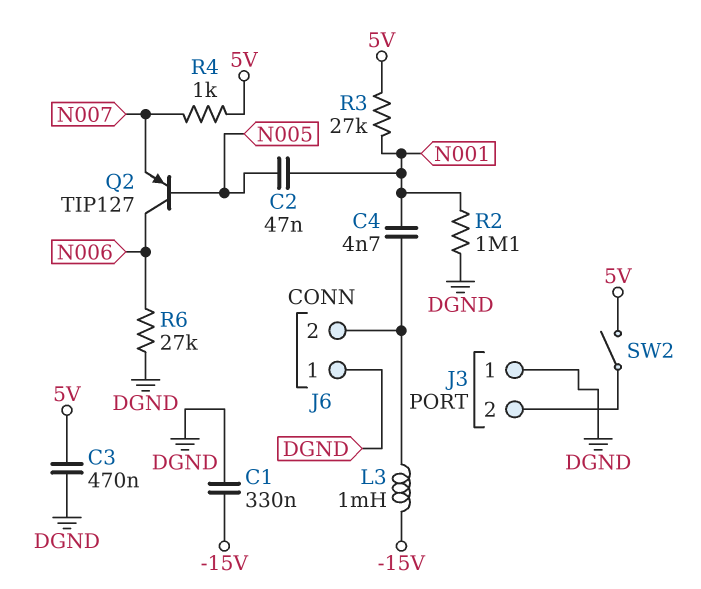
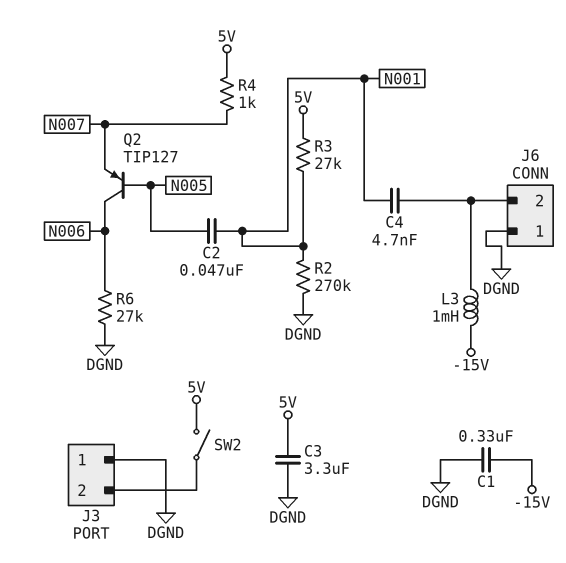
C3: 470nF (5V, DGND) -> 3.3uF (5V, DGND)
R2: 1.1M (DGND, N001) -> 270k (DGND, N001)

